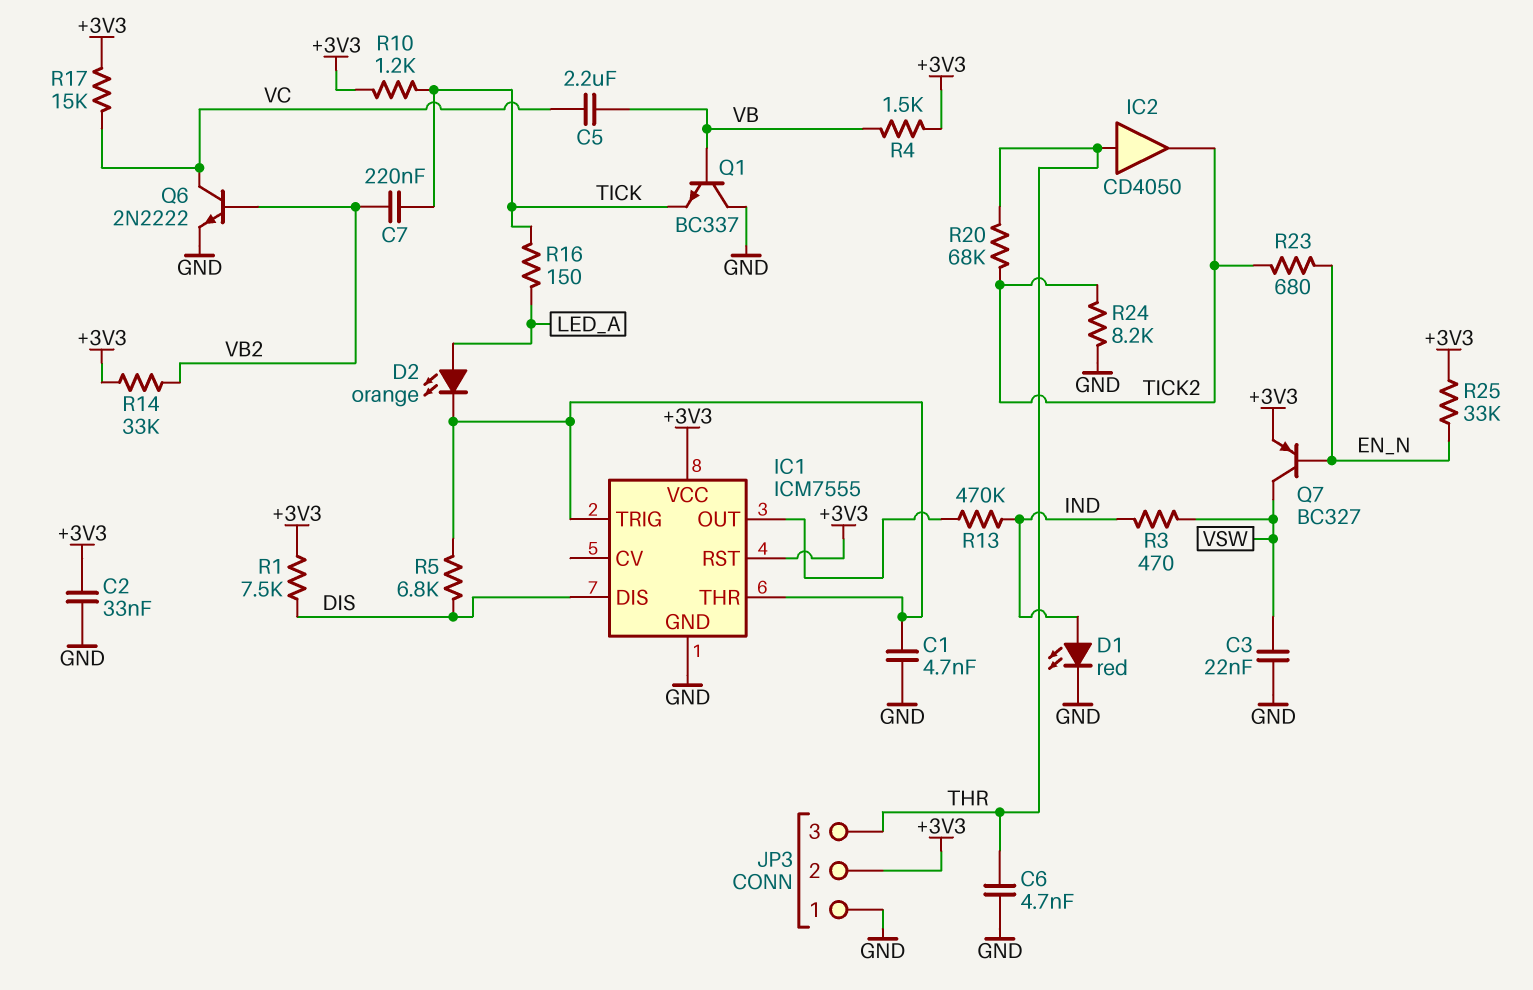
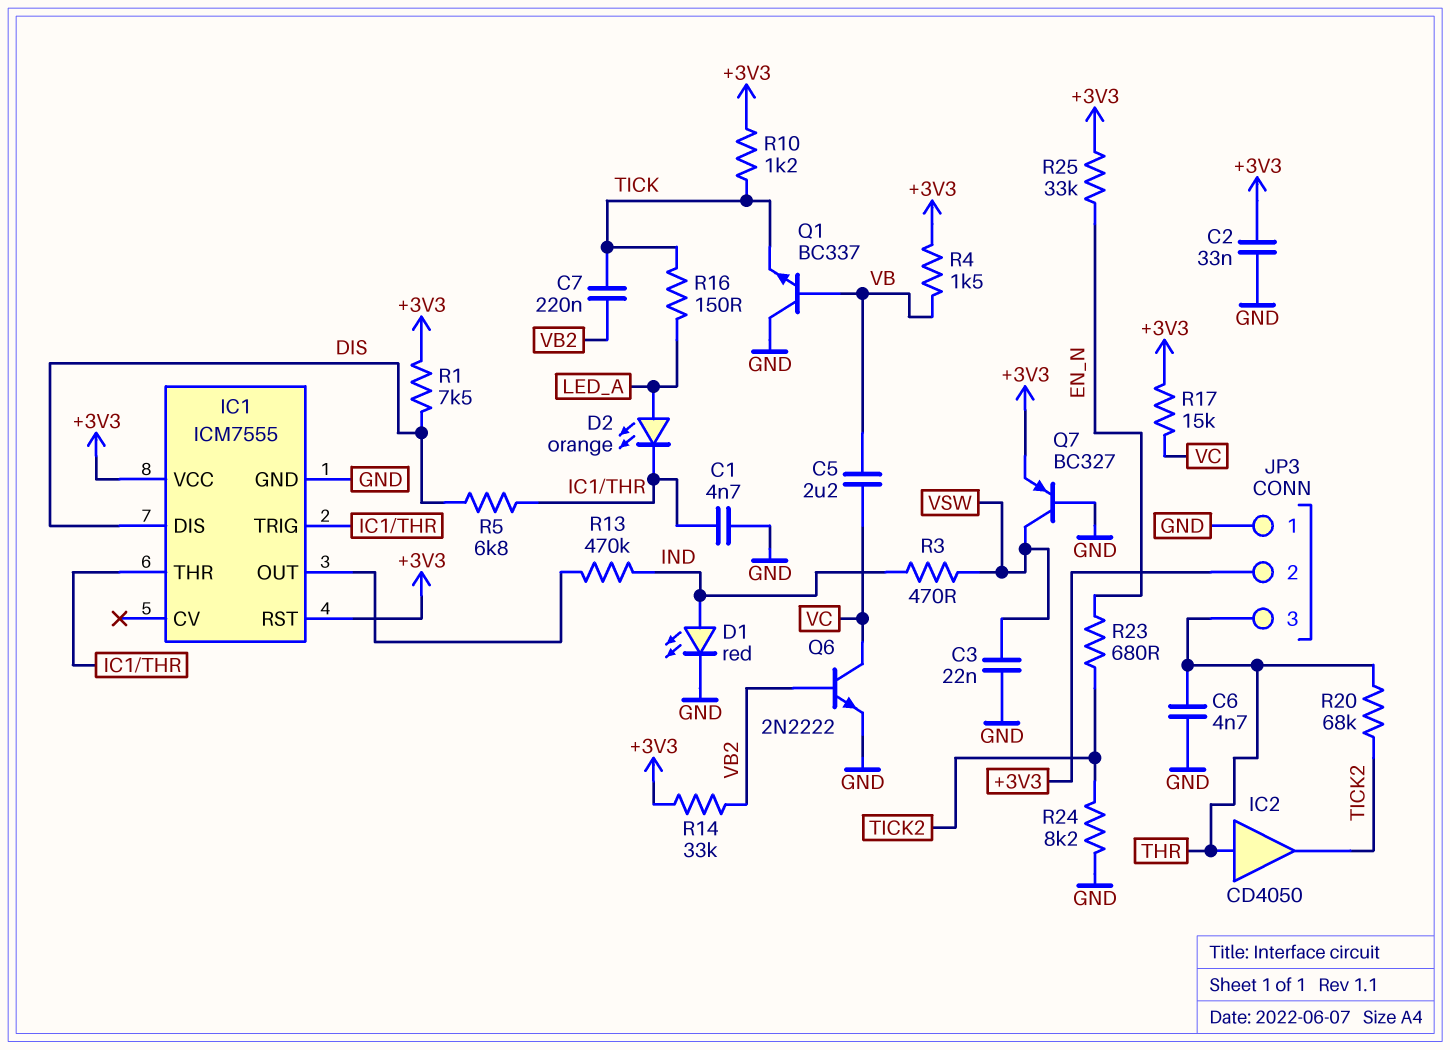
Q7: PNP BC327 (B EN_N, C VSW, E +3V3) -> PNP BC327 (B GND, C VSW, E +3V3)

